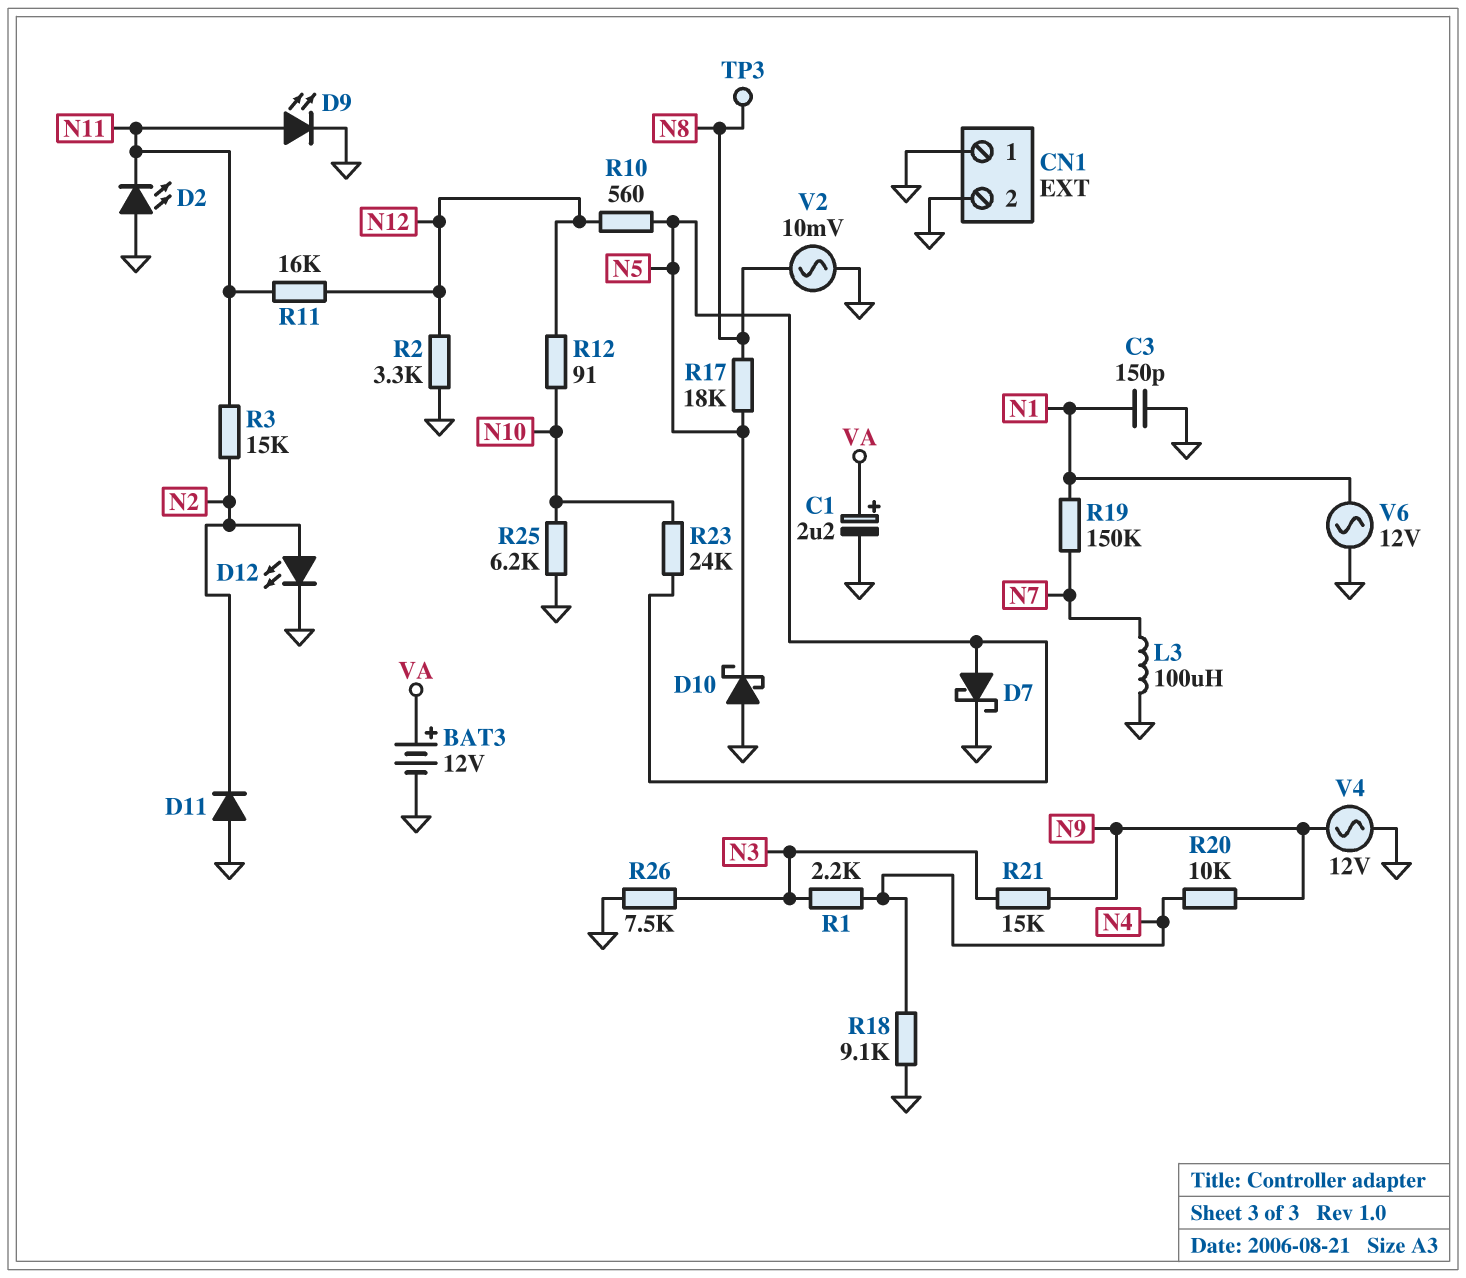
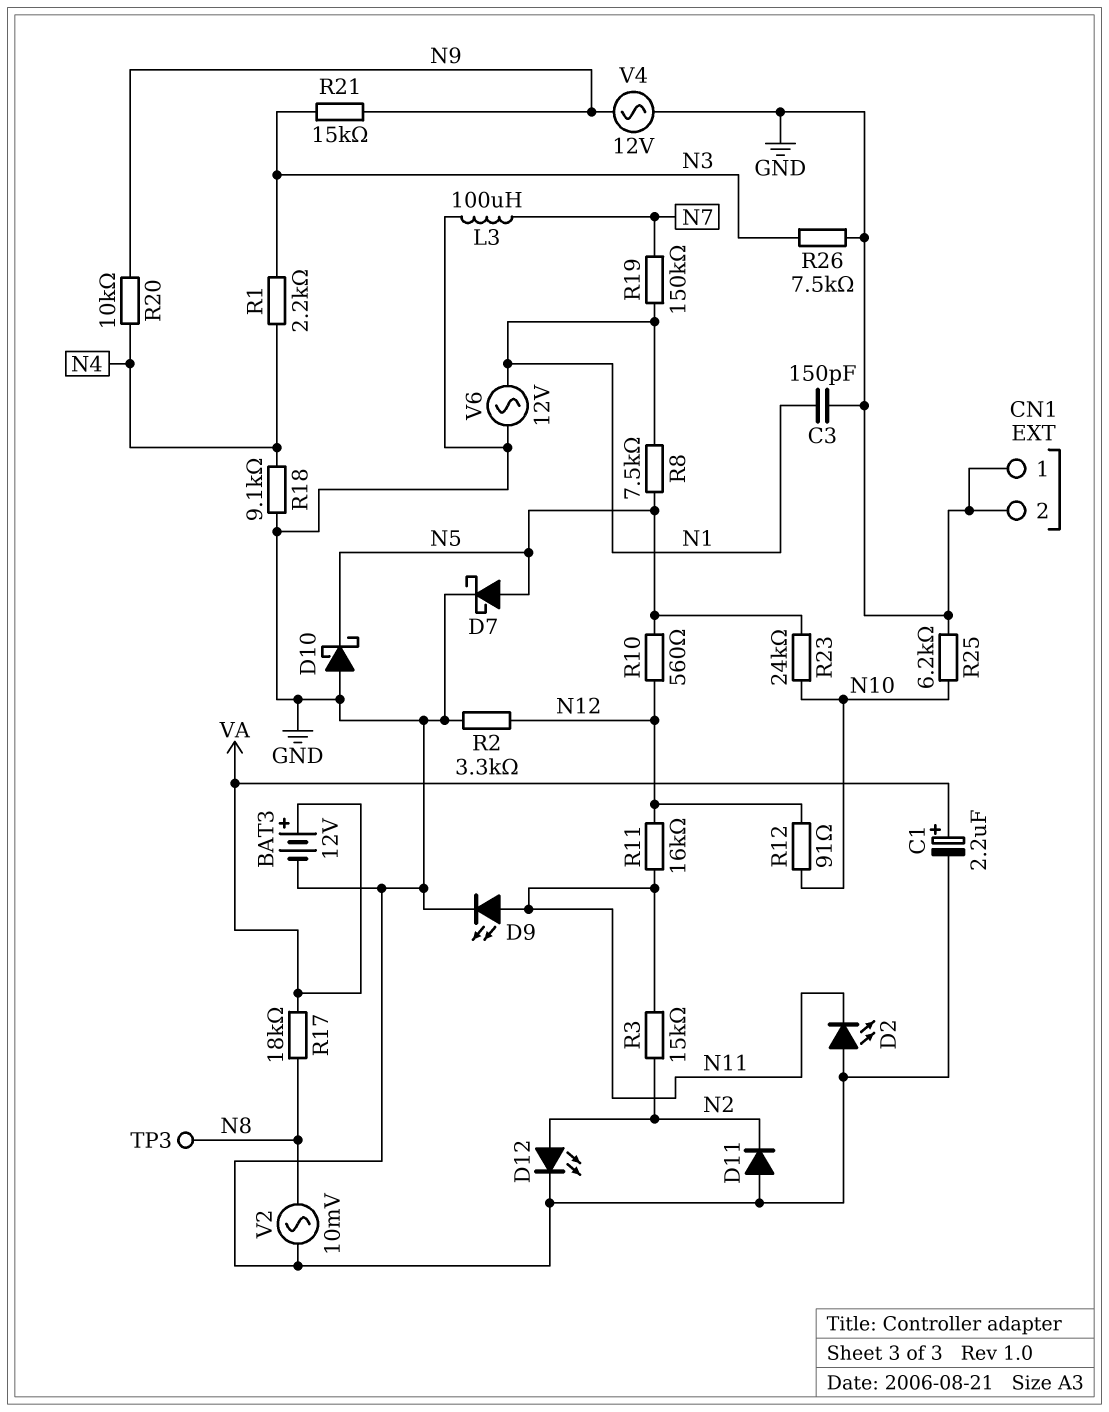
R8: none -> 7.5k (N1, N5)
R17: 18k (N5, N8) -> 18k (N8, VA)

